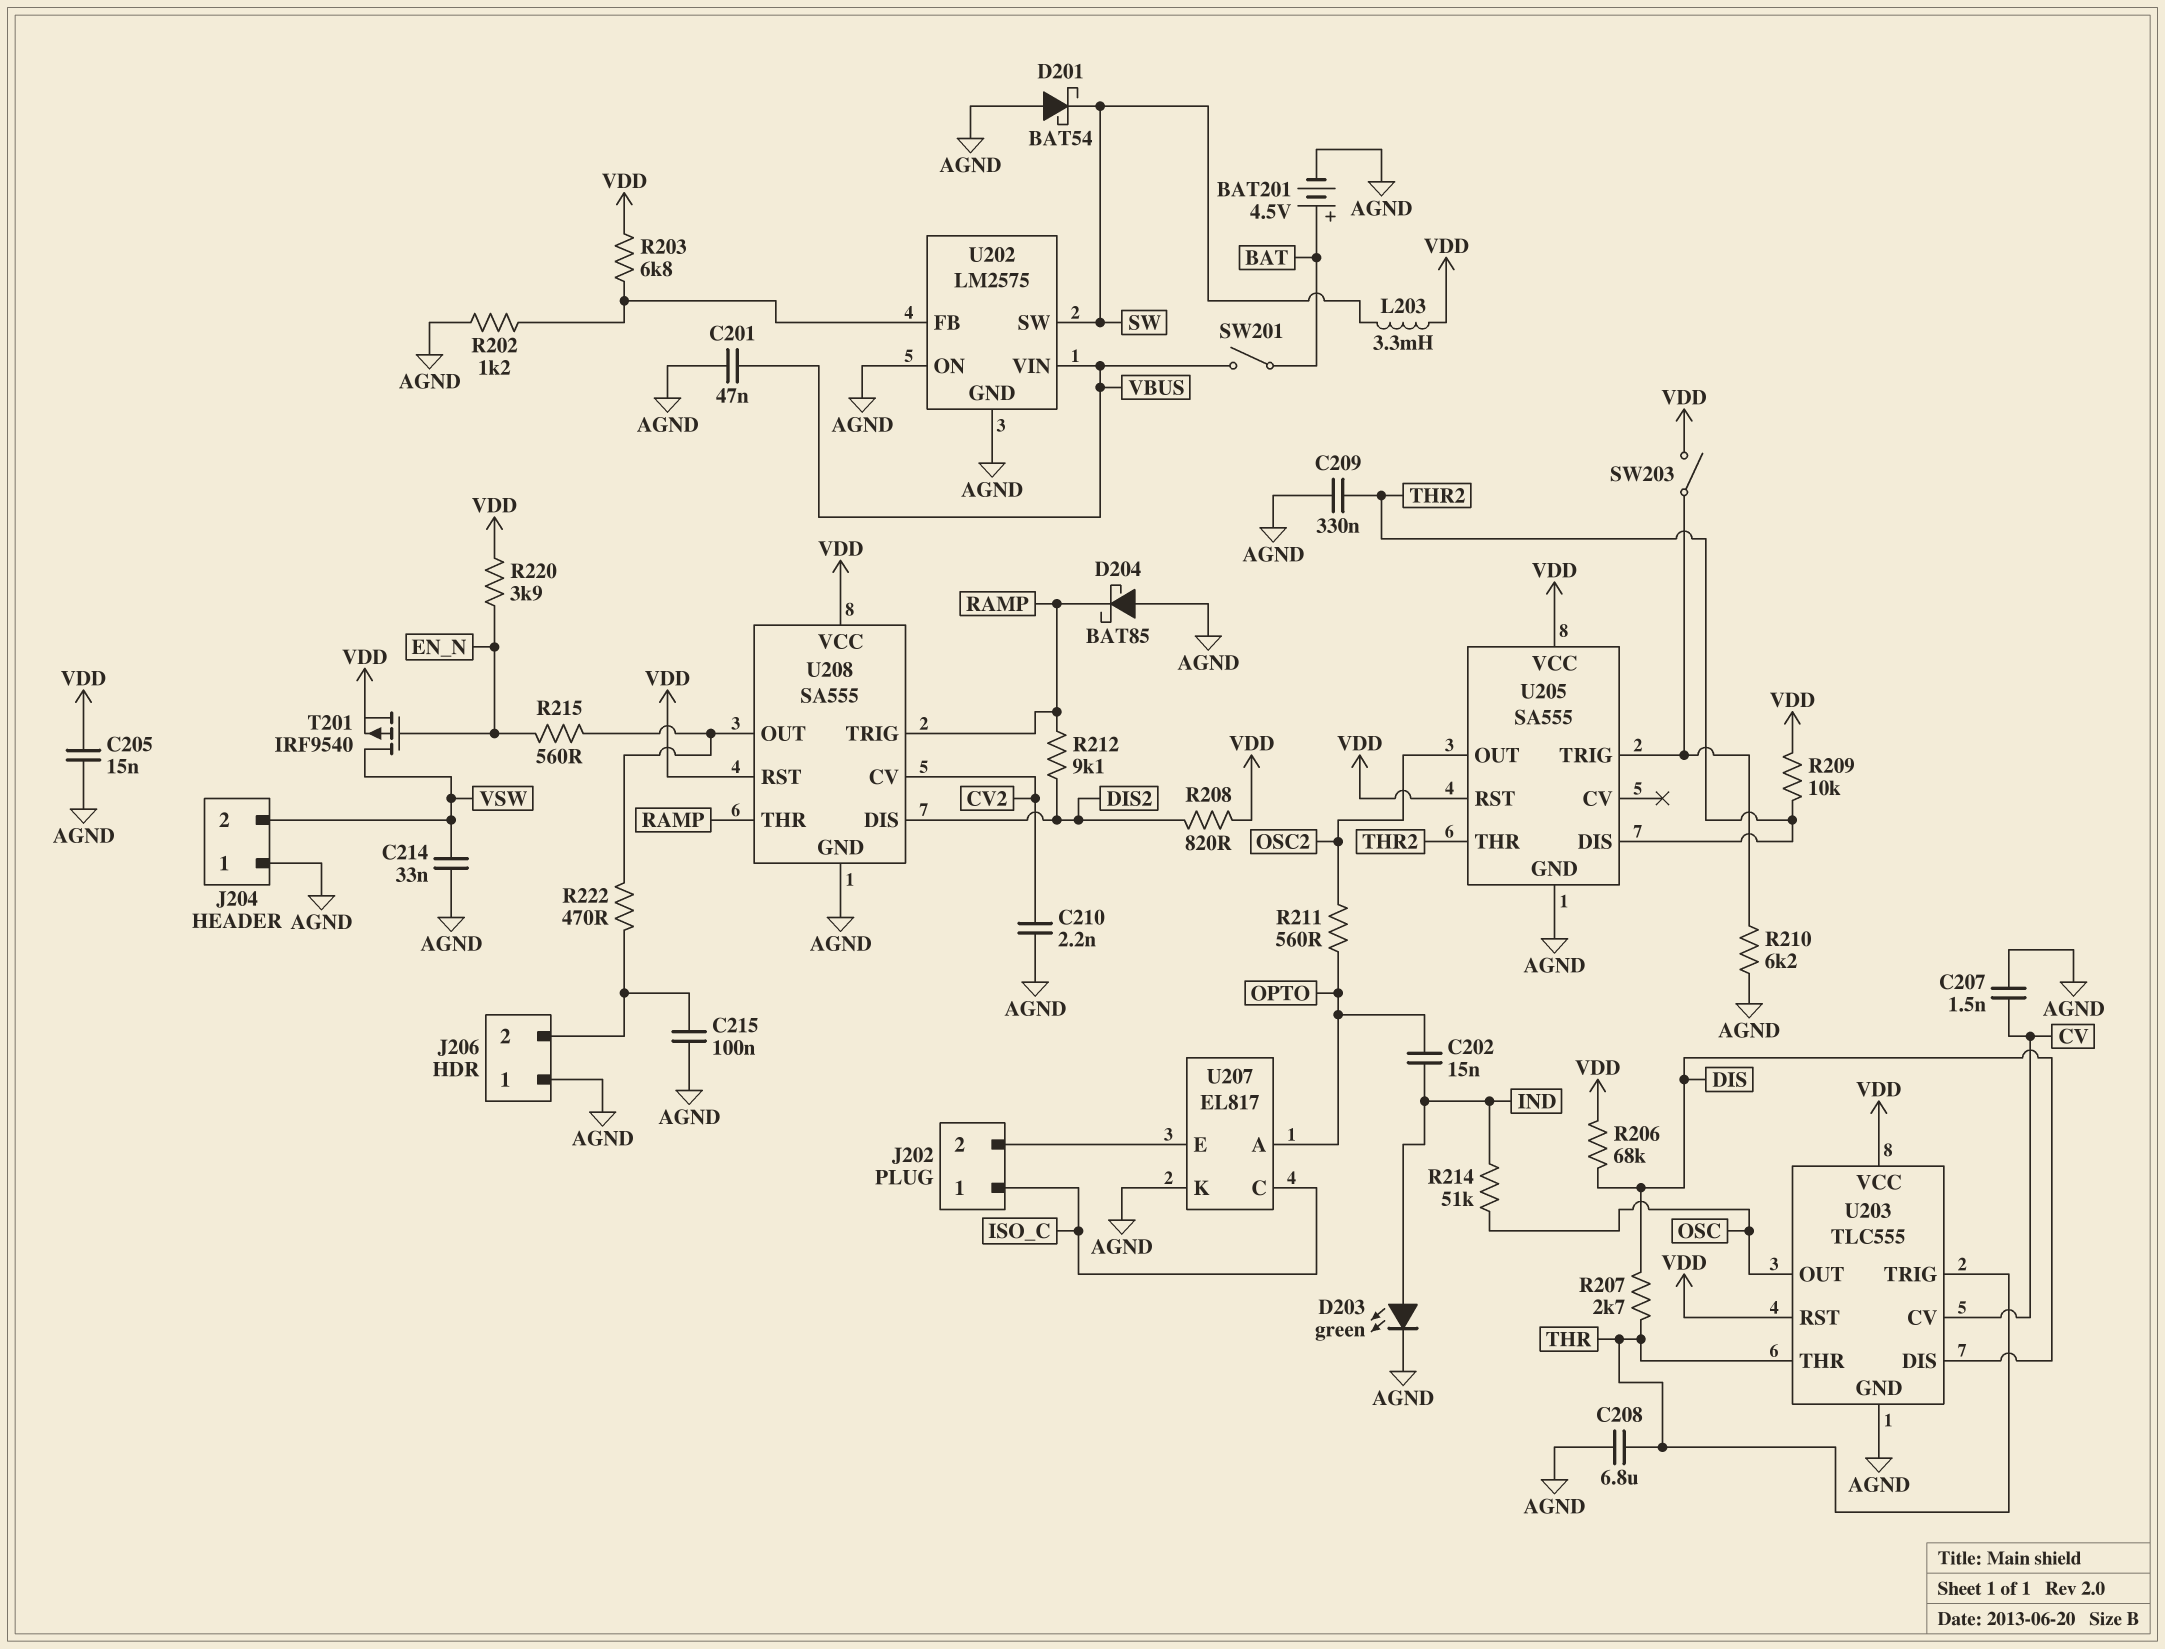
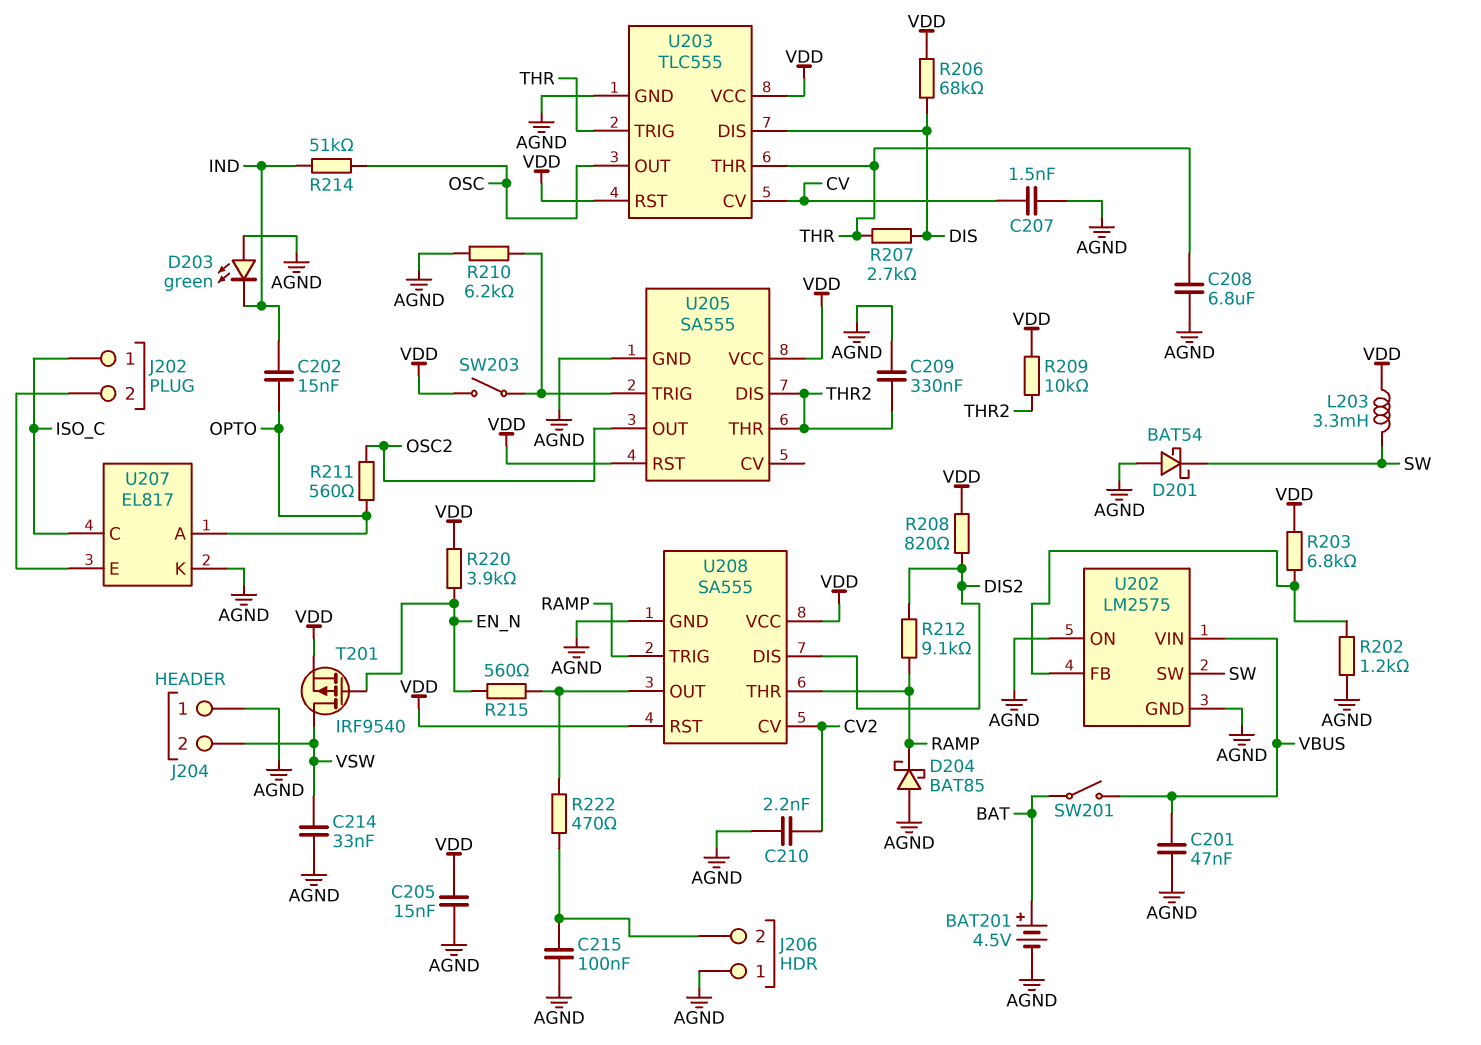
D203: LED green (A IND, K AGND) -> LED green (A AGND, K IND)

